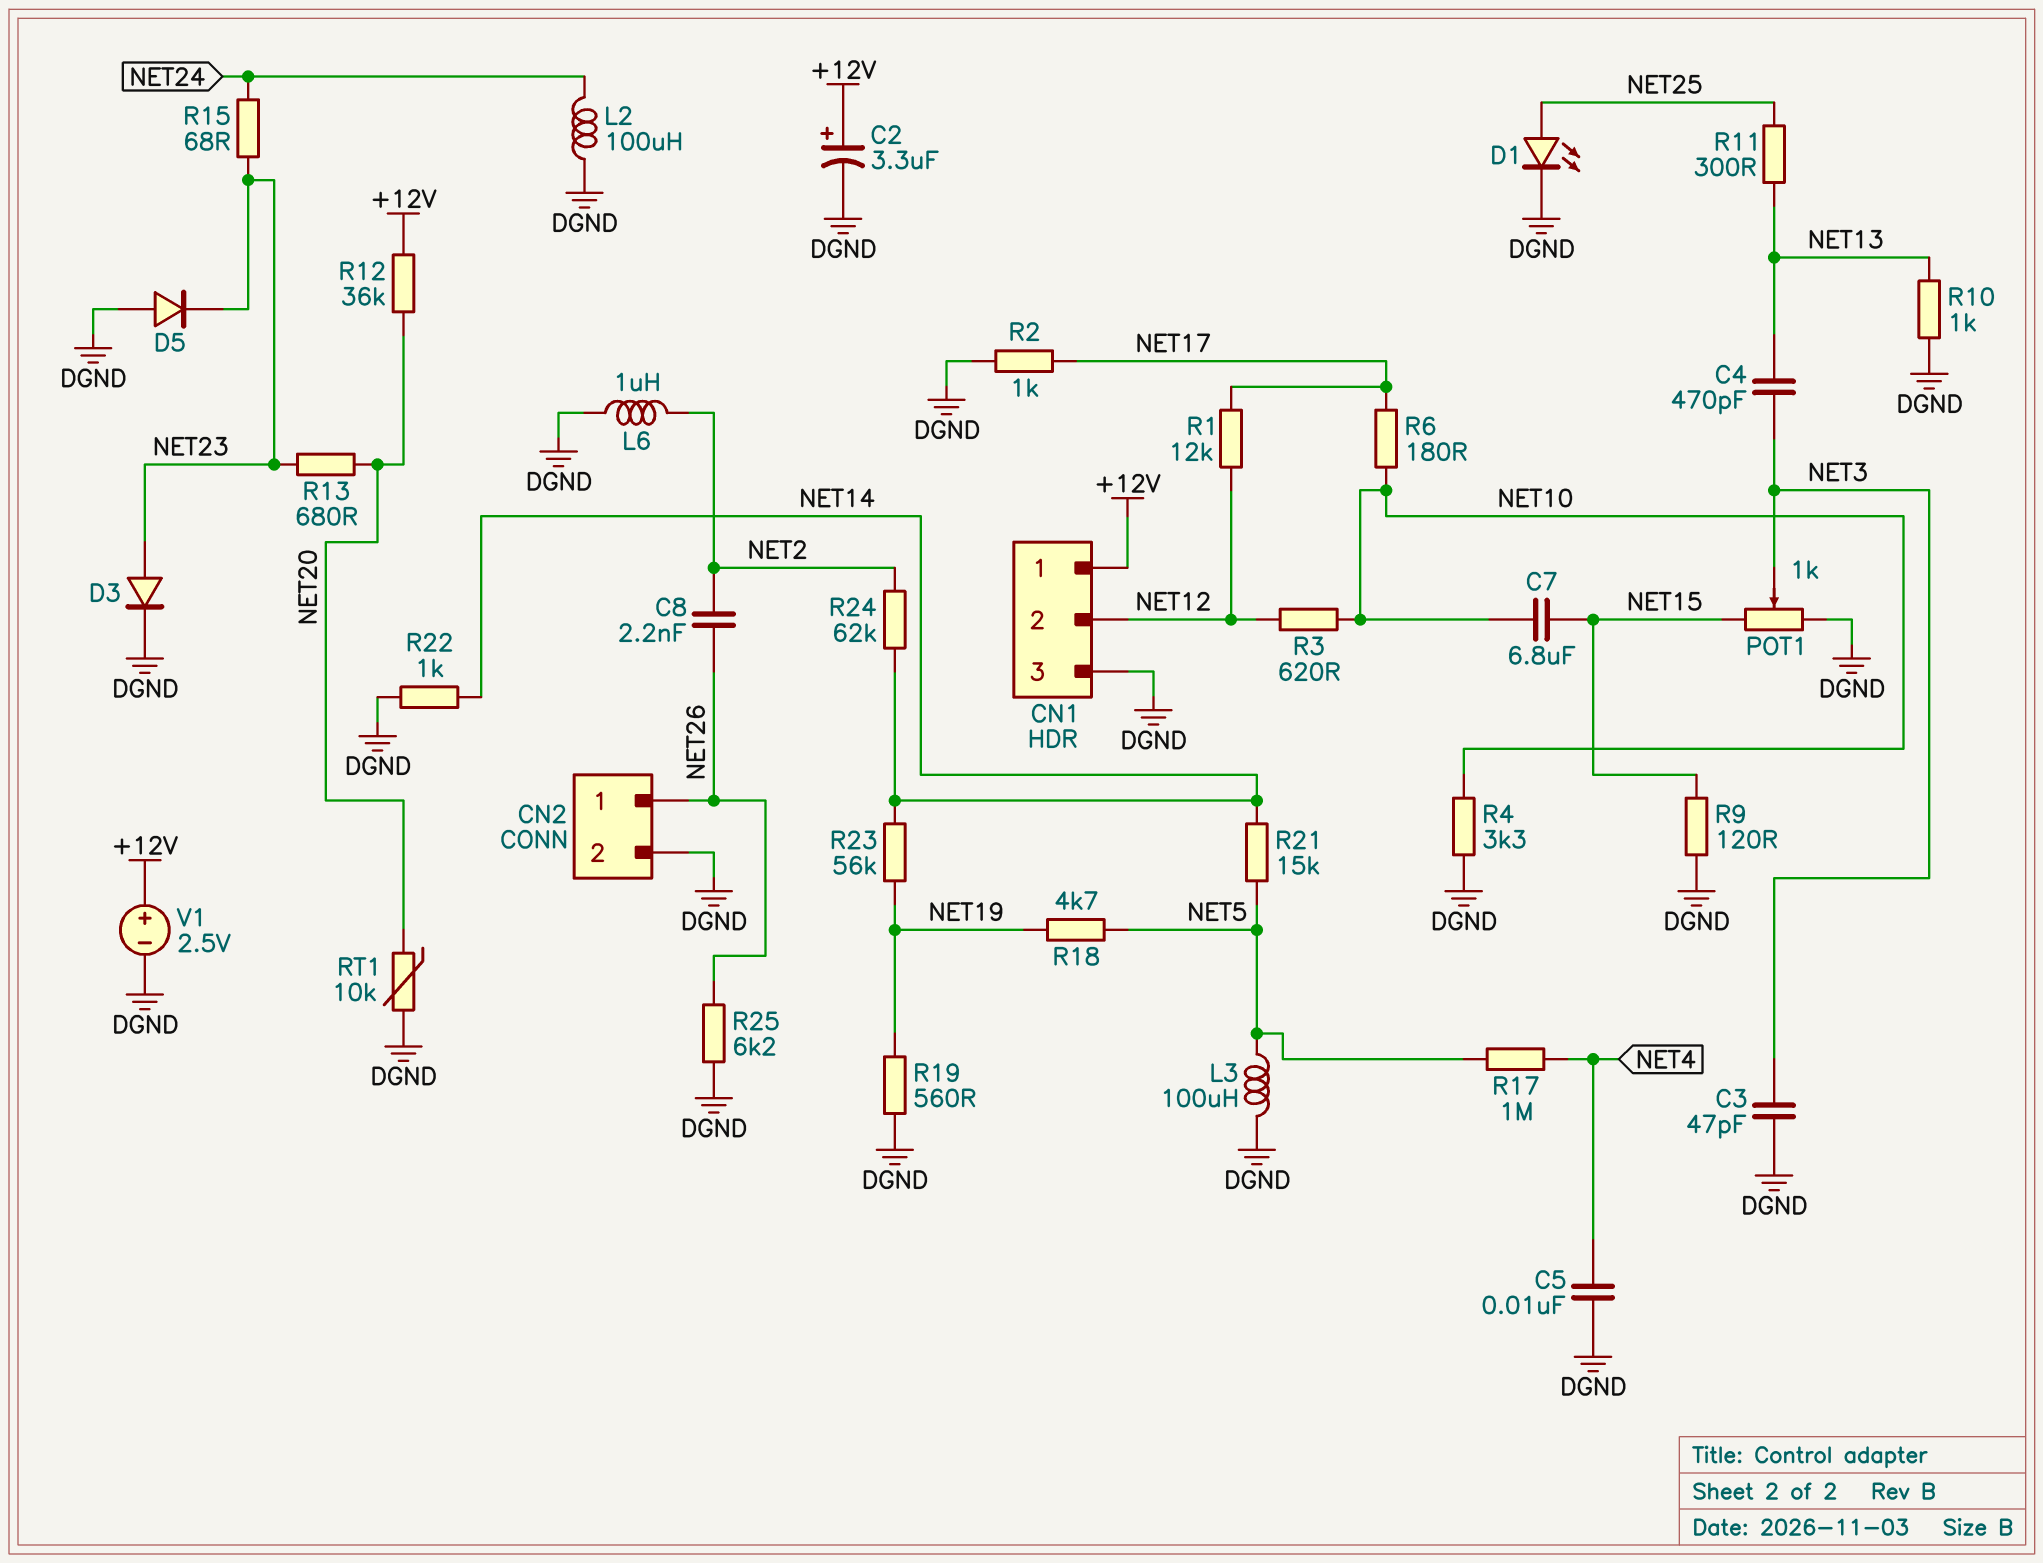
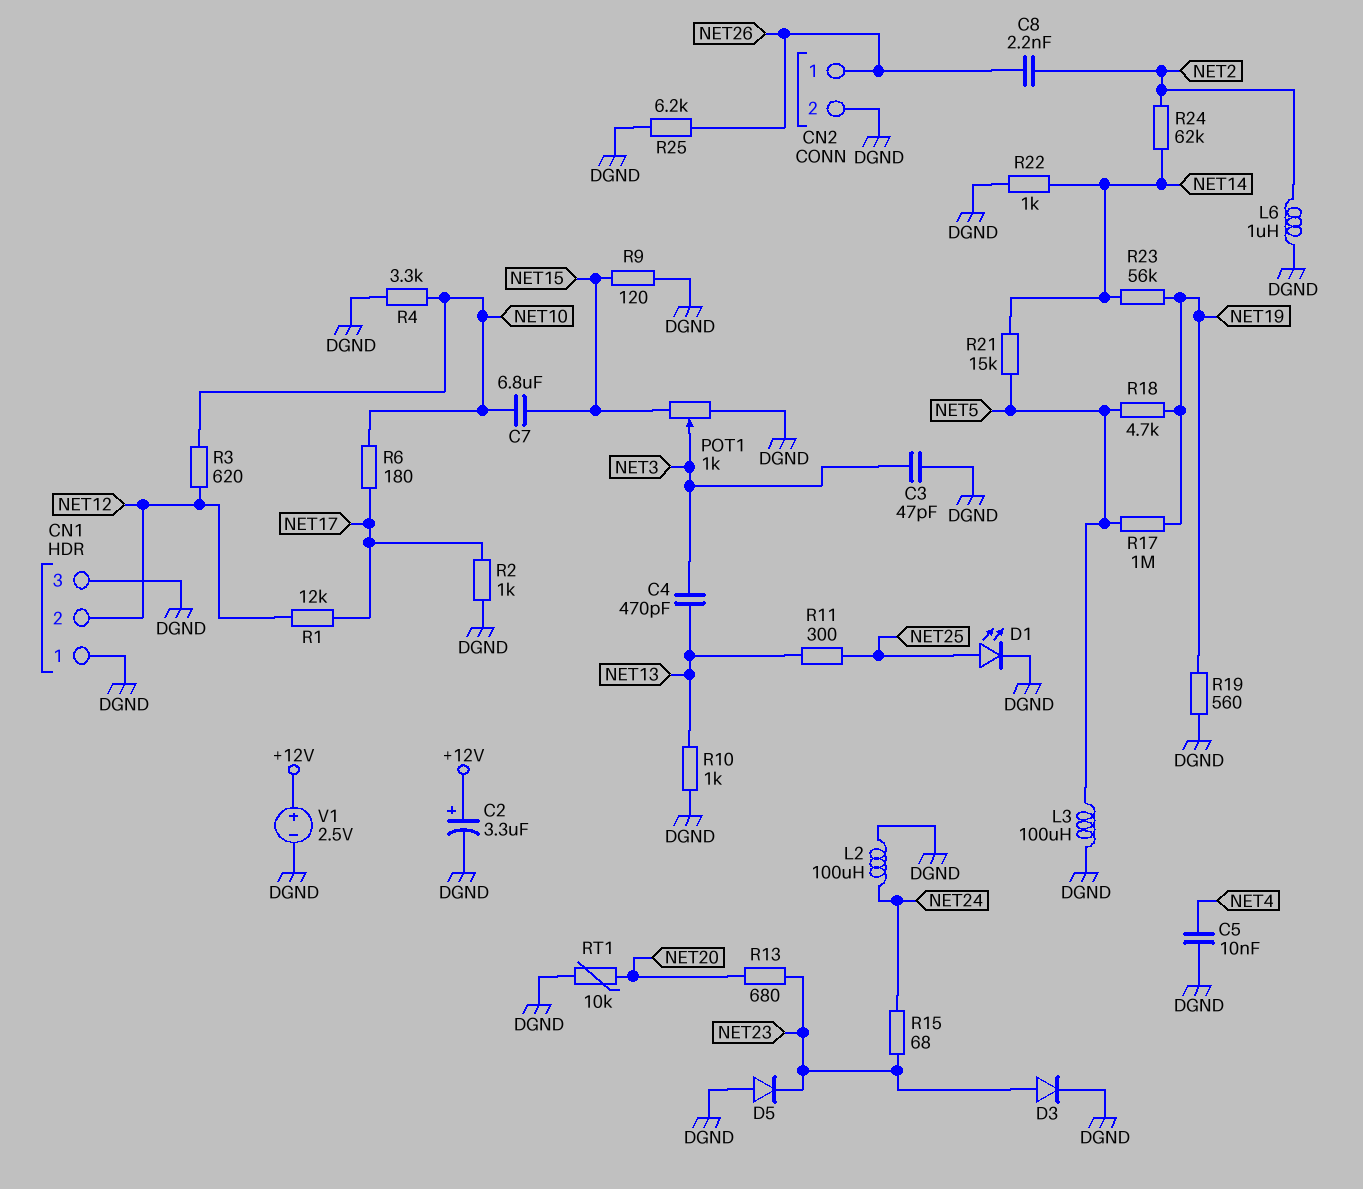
CN1 pin 1: +12V -> DGND
R12: 36k (+12V, NET20) -> none
R17: 1M (NET4, NET5) -> 1M (NET5, NET19)

